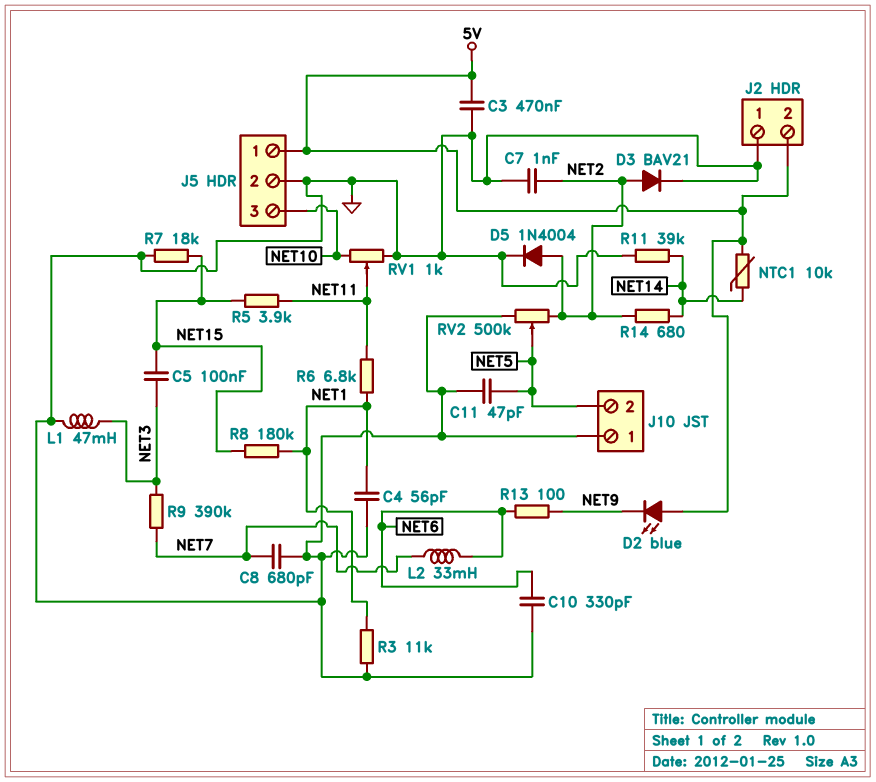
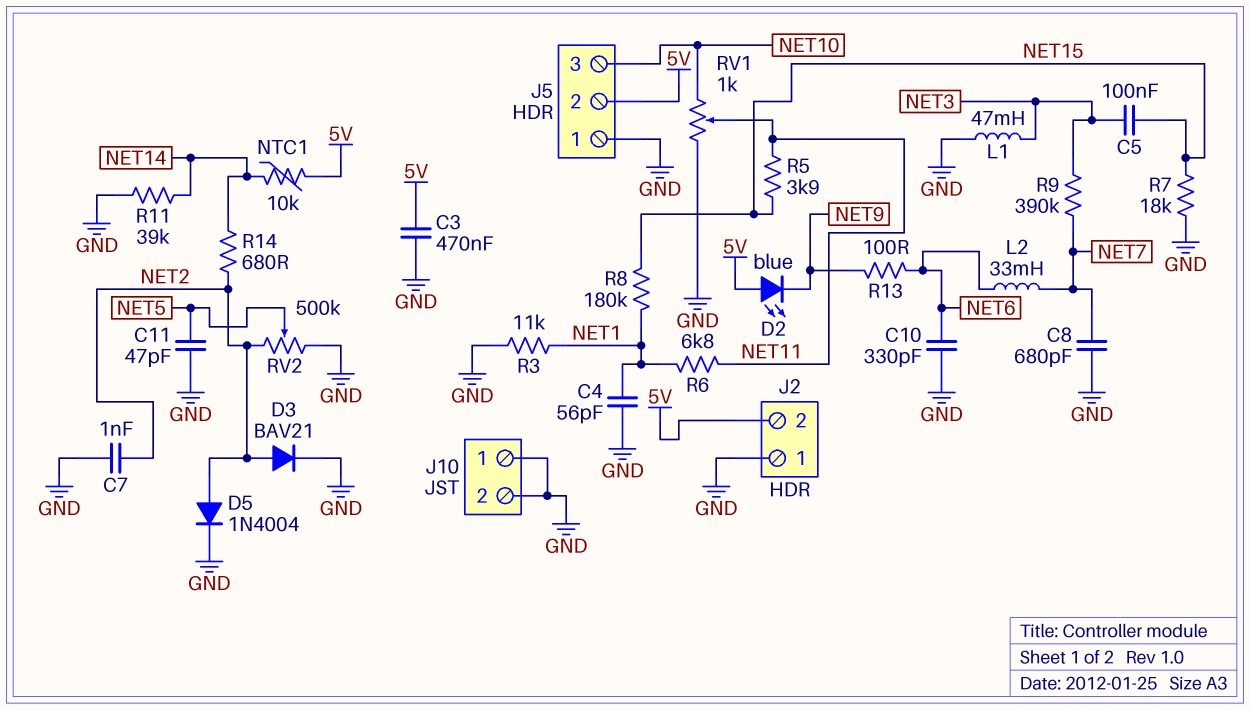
J5 pin 1: 5V -> GND
J5 pin 2: GND -> 5V
J10 pin 2: NET5 -> GND

